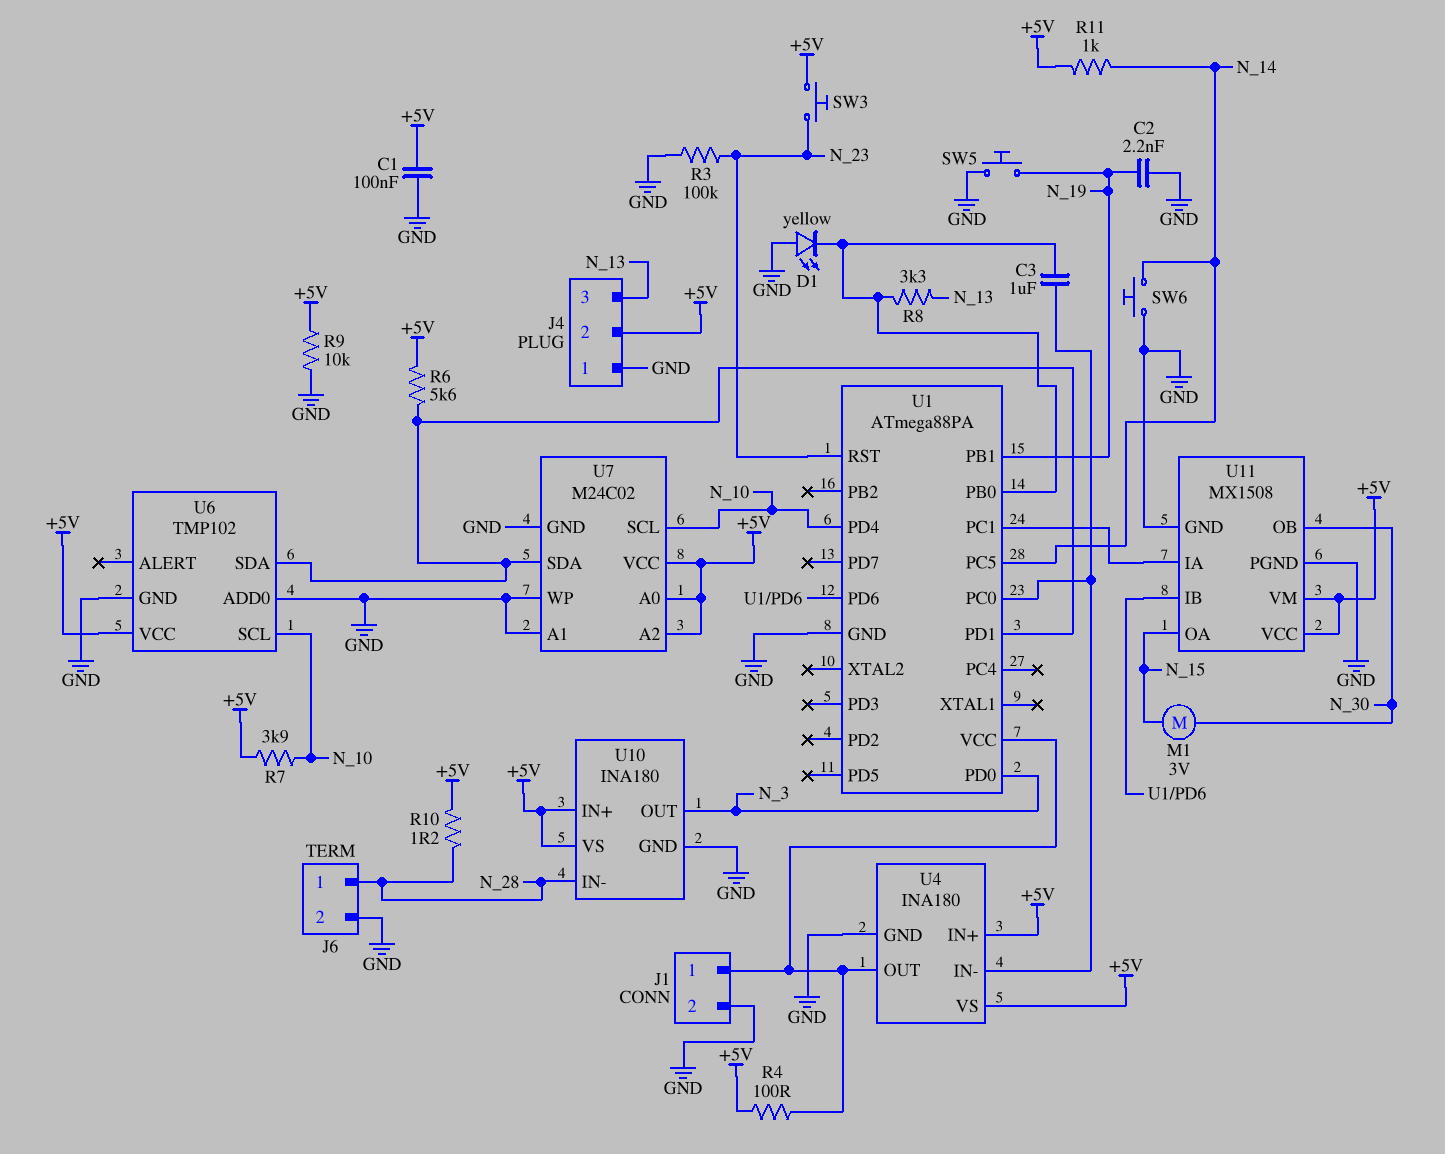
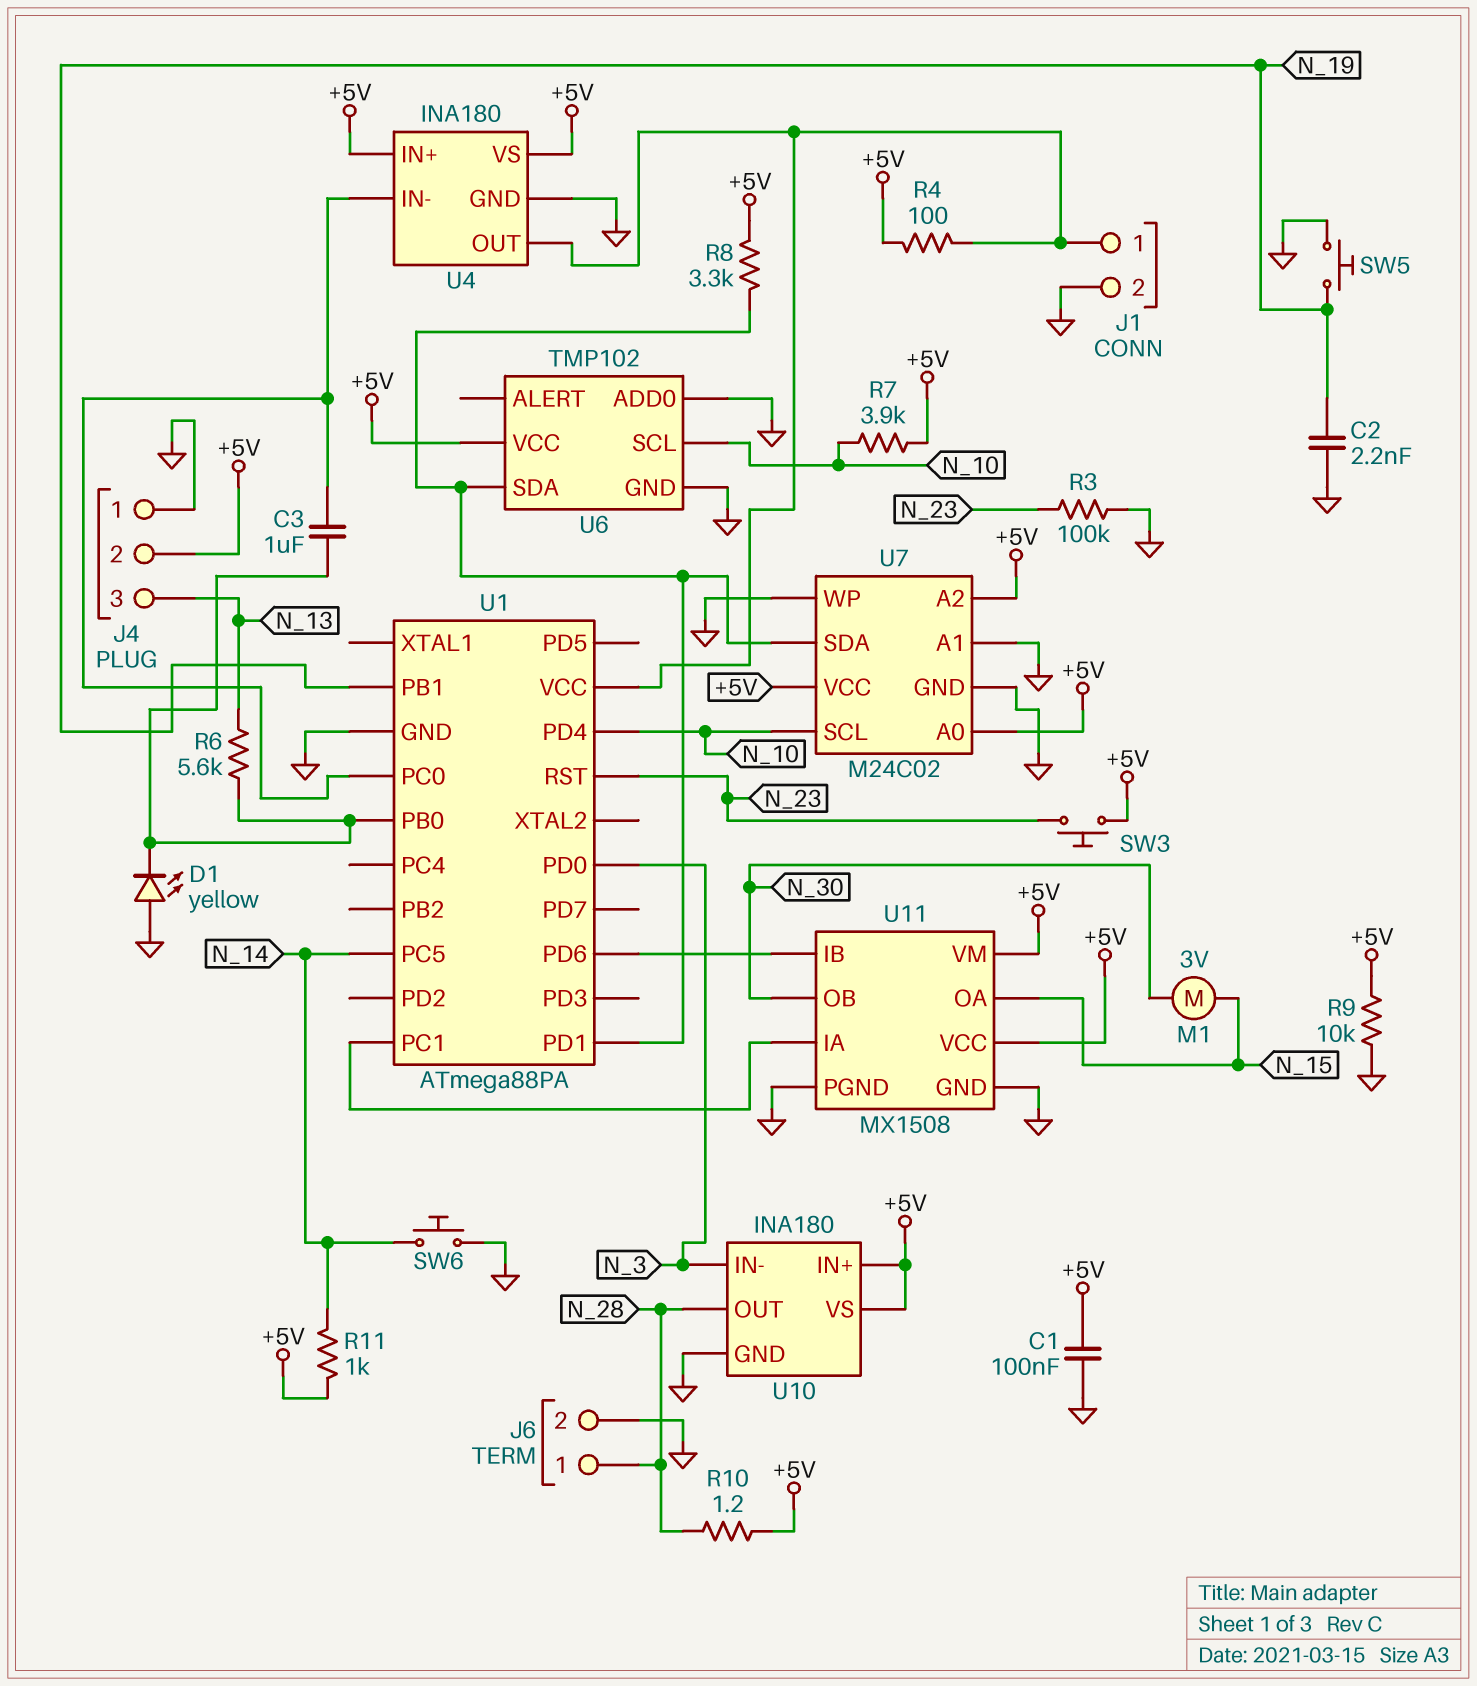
R6: 5.6k (+5V, U1/PD1) -> 5.6k (N_13, U1/PB0)
R8: 3.3k (N_13, U1/PB0) -> 3.3k (+5V, U1/PD1)
U10 pin IN-: N_28 -> N_3
U10 pin OUT: N_3 -> N_28

